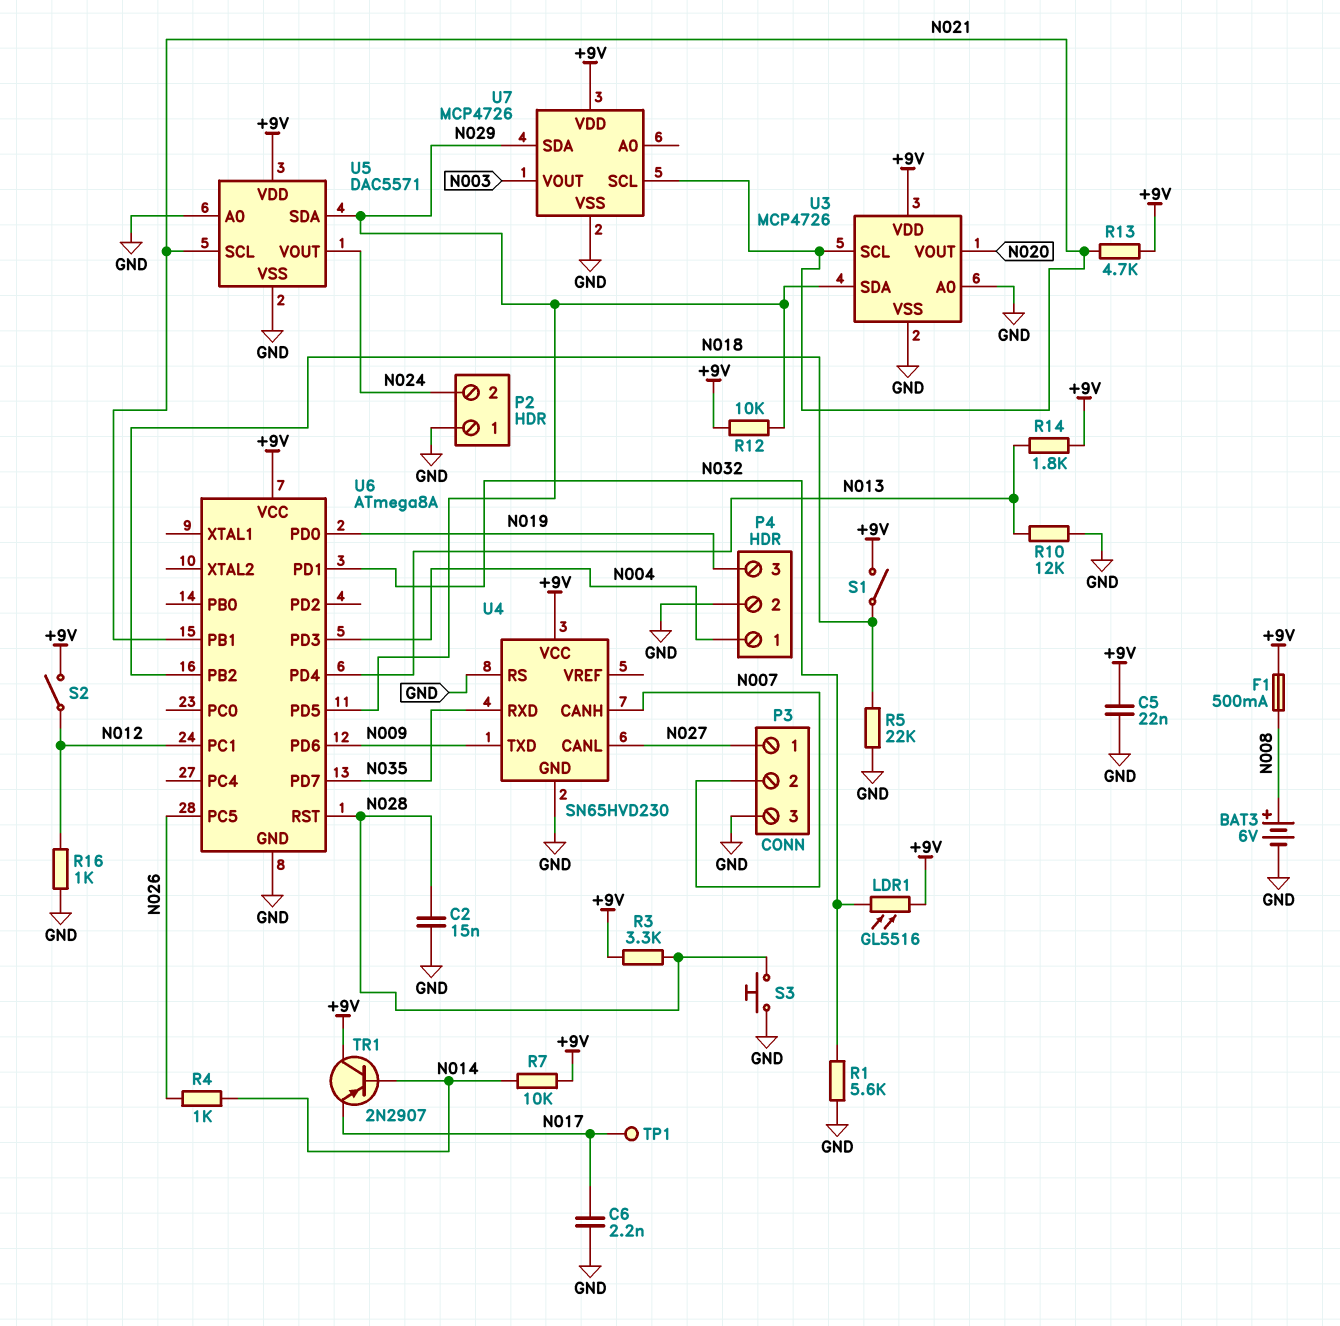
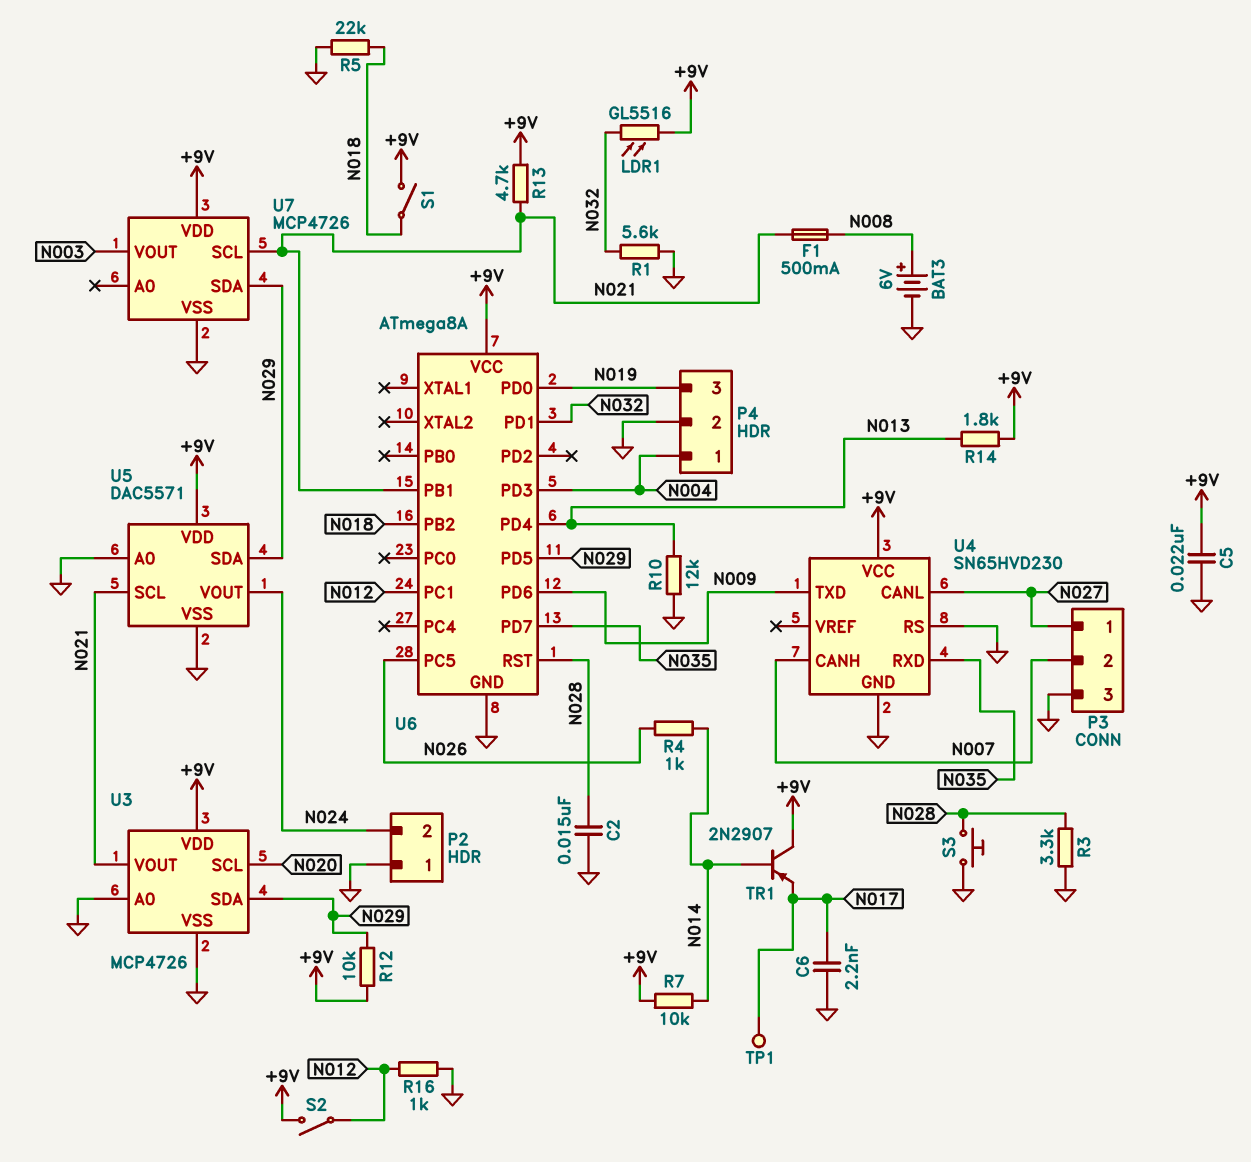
F1: 500mA (+9V, N008) -> 500mA (N008, N021)
R3: 3.3k (+9V, N028) -> 3.3k (GND, N028)
U3 pin SCL: N021 -> N020
U3 pin VOUT: N020 -> N021

